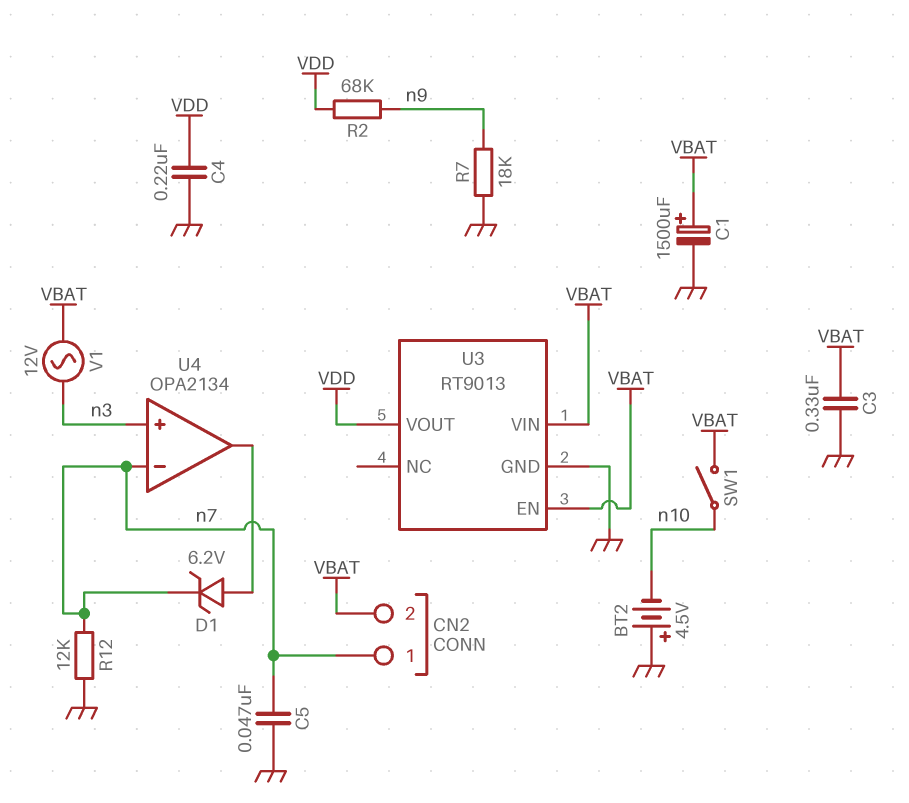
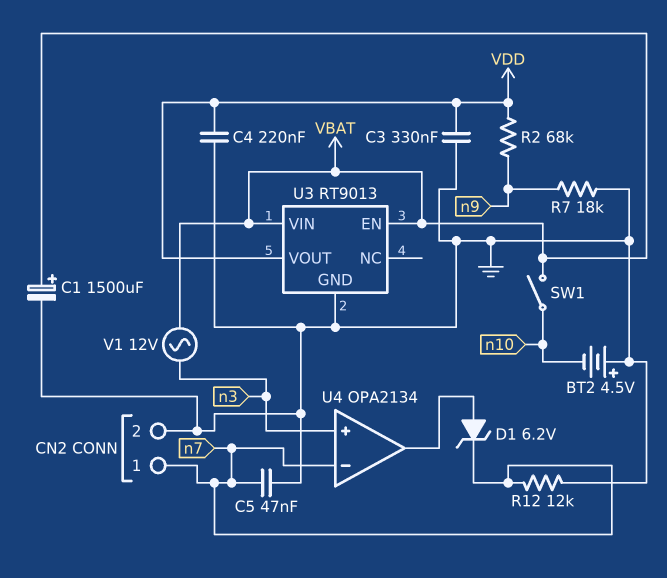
C3: 330nF (GND, VBAT) -> 330nF (GND, VDD)
CN2 pin 2: VBAT -> GND

